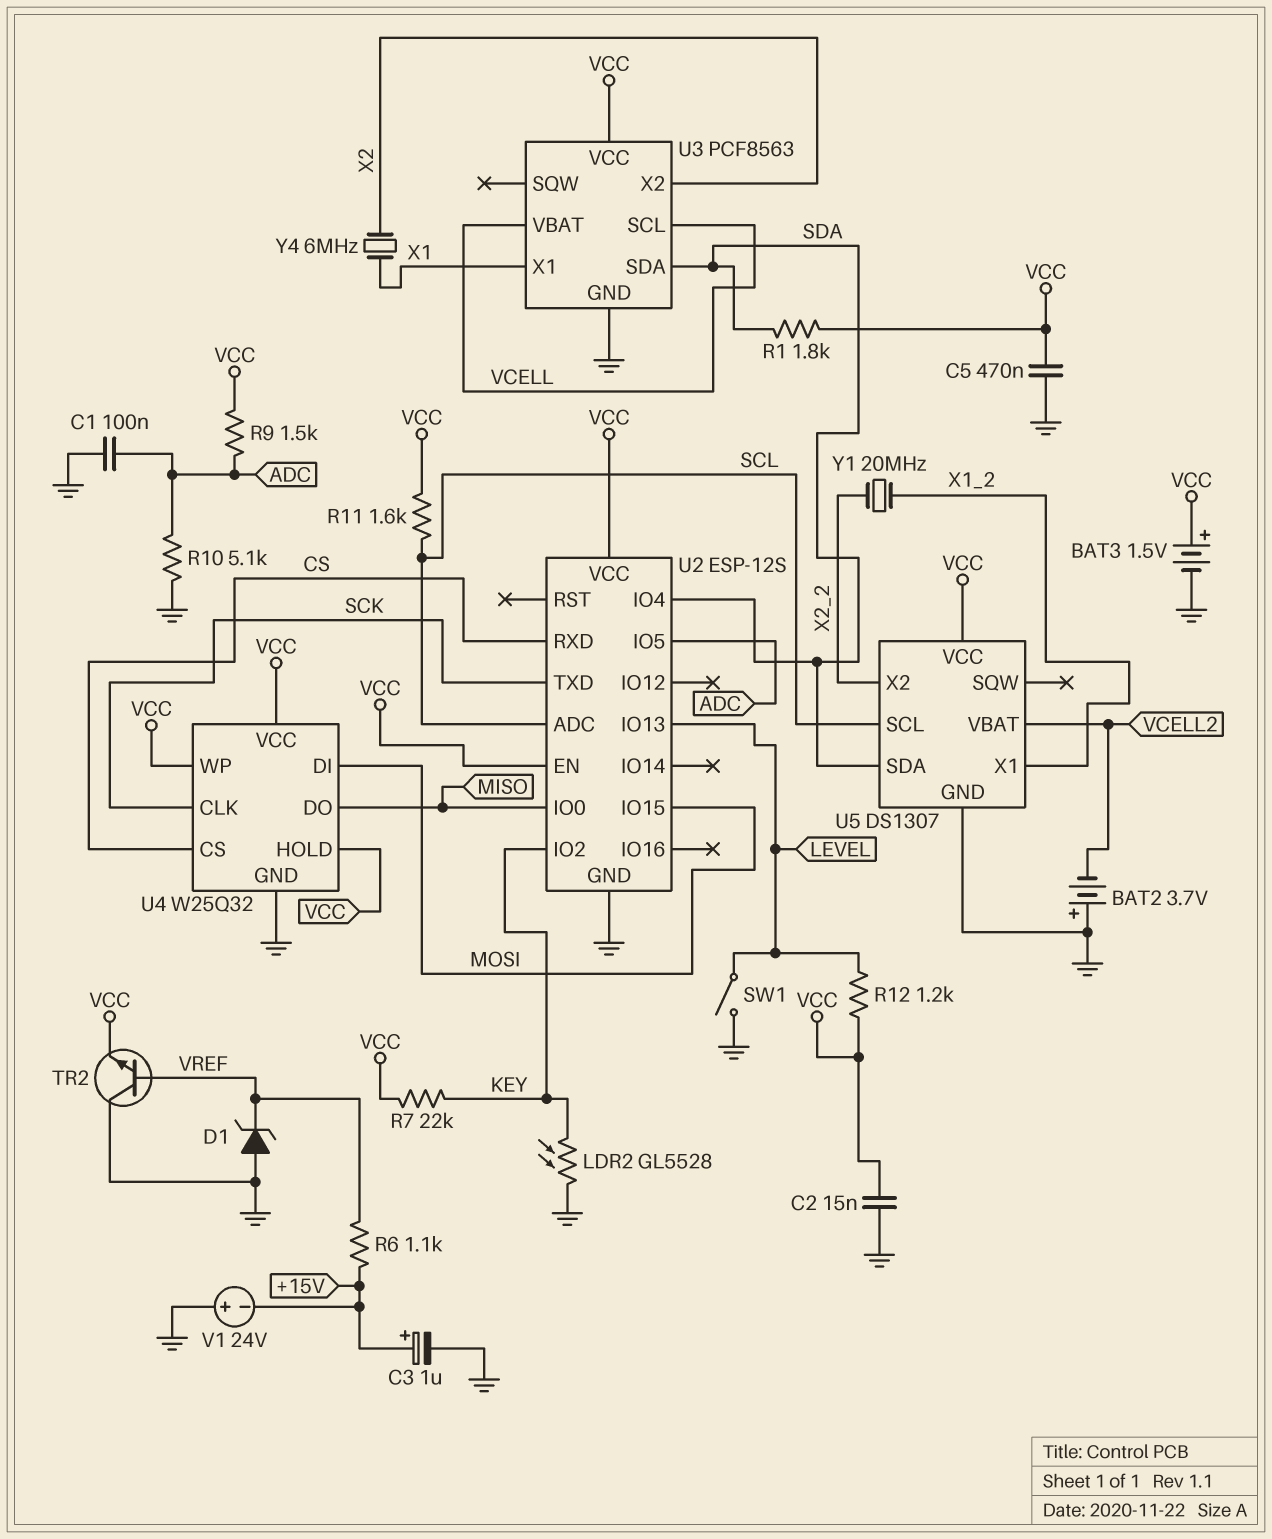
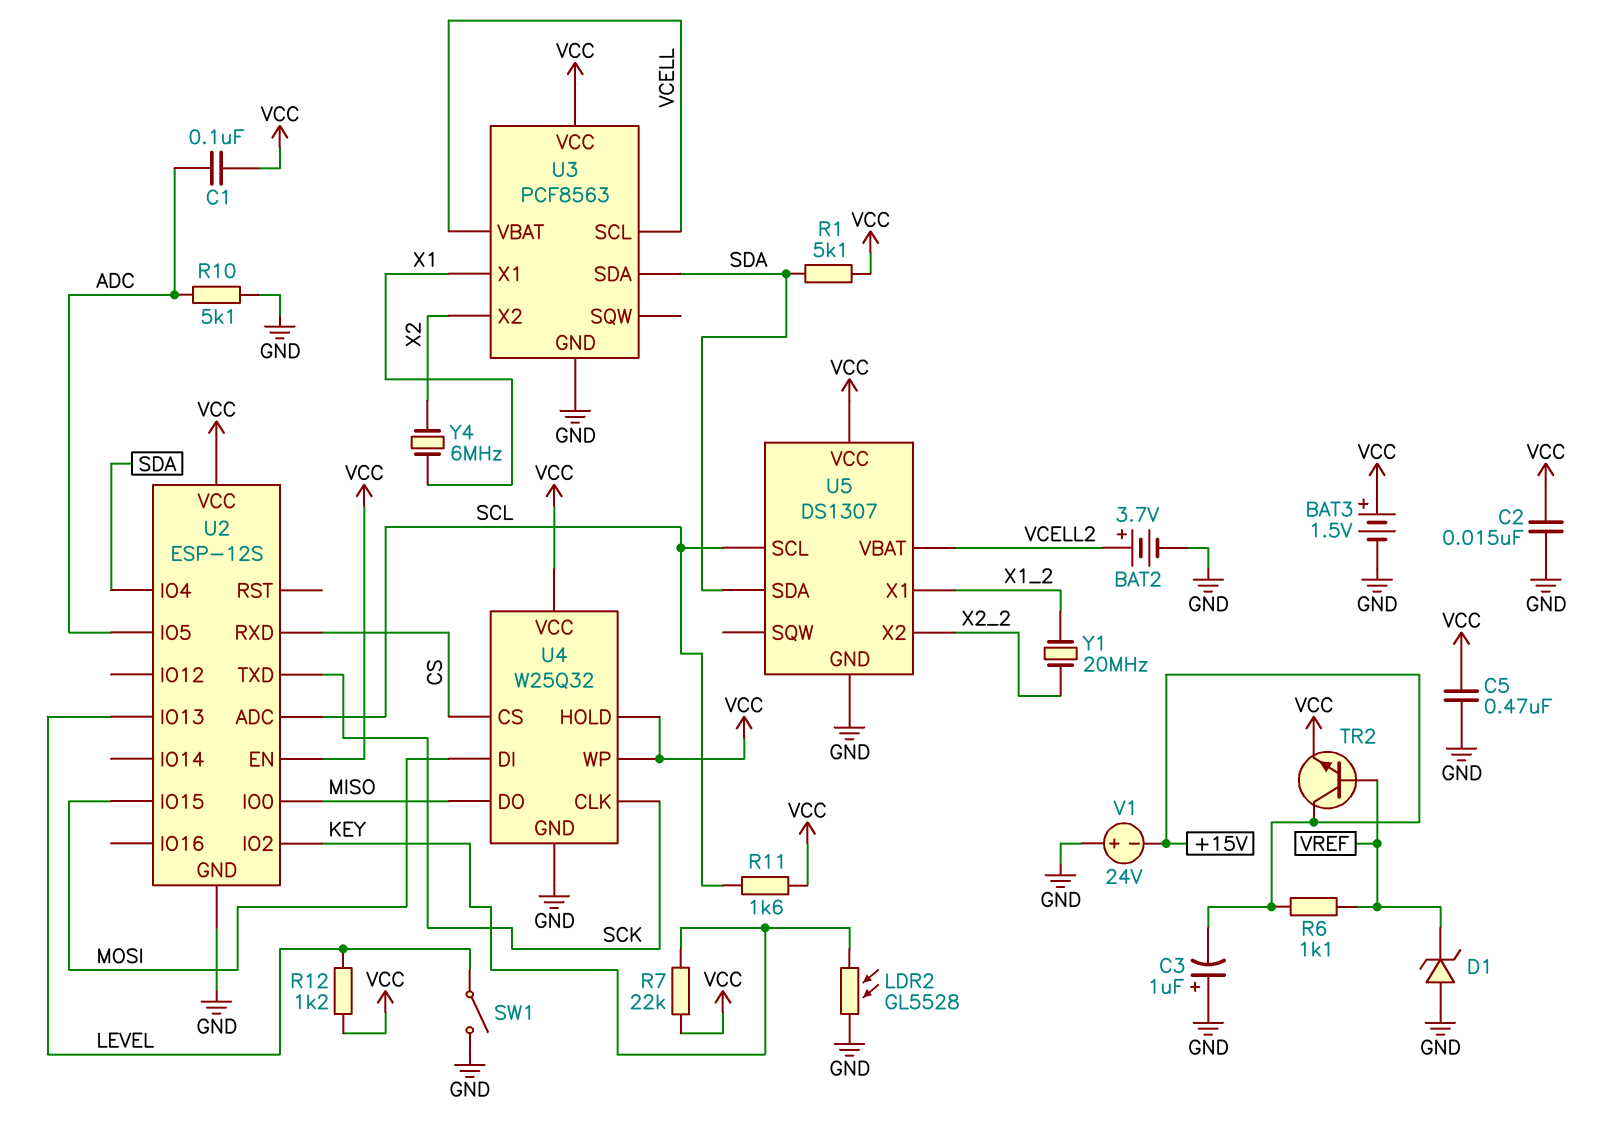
BAT2: 3.7V (plus GND, minus VCELL2) -> 3.7V (plus VCELL2, minus GND)
C1: 100nF (ADC, GND) -> 100nF (ADC, VCC)
C3: 1uF (plus +15V, minus GND) -> 1uF (plus GND, minus +15V)
R1: 1.8k (SDA, VCC) -> 5.1k (SDA, VCC)
R9: 1.5k (ADC, VCC) -> none
TR2: NPN (B VREF, C GND, E VCC) -> NPN (B VREF, C +15V, E VCC)

